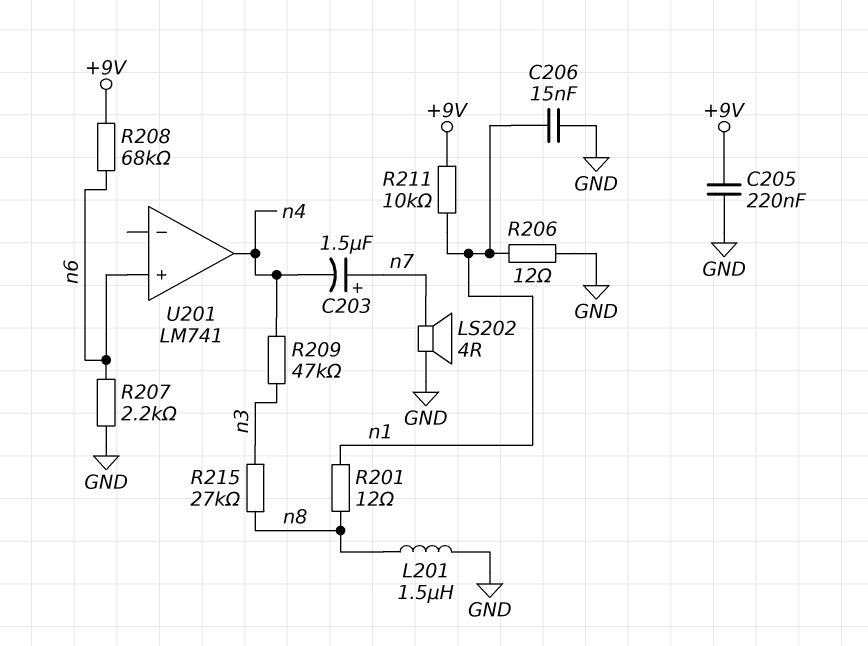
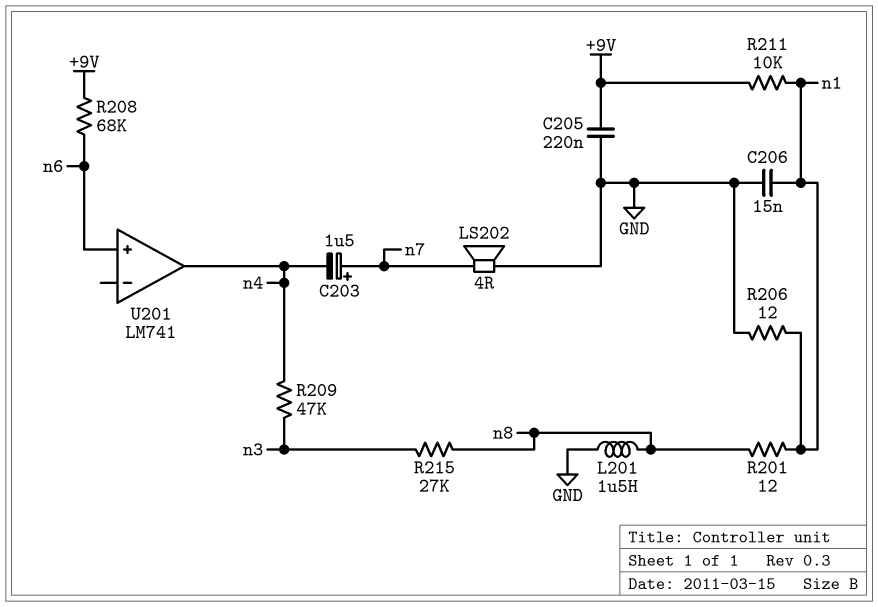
R207: 2.2k (GND, n6) -> none

